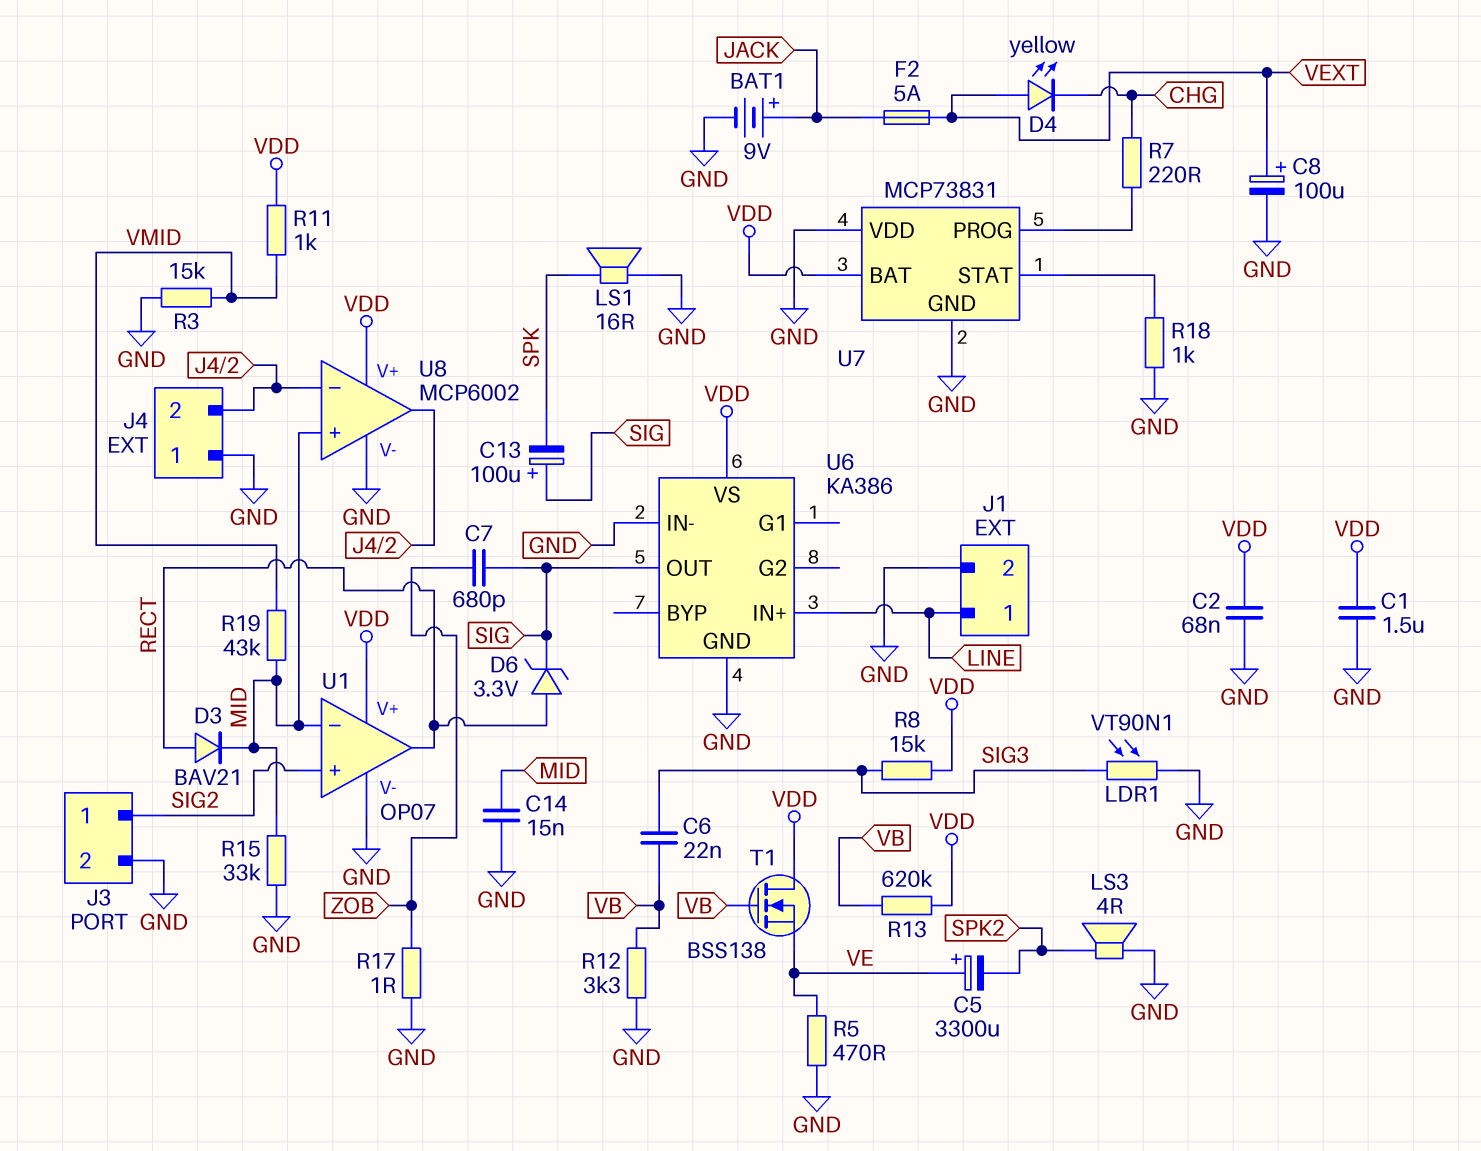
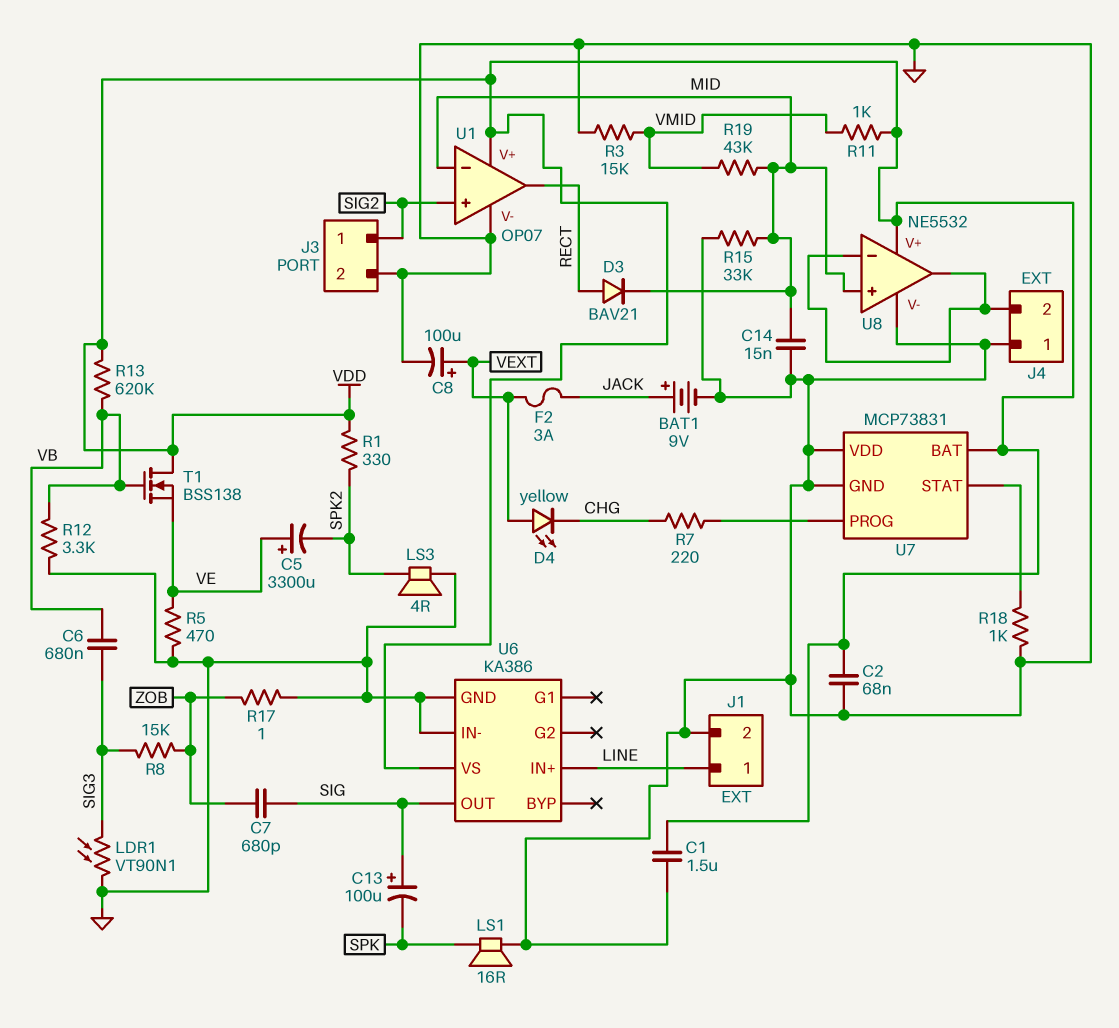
C6: 22nF (SIG3, VB) -> 680nF (SIG3, VB)
D6: zener 3.3V (A RECT, K SIG) -> none
F2: 5A (JACK, VEXT) -> 3A (JACK, VEXT)
R1: none -> 330 (SPK2, VDD)
R8: 15k (SIG3, VDD) -> 15k (SIG3, ZOB)
U8: MCP6002 -> NE5532

